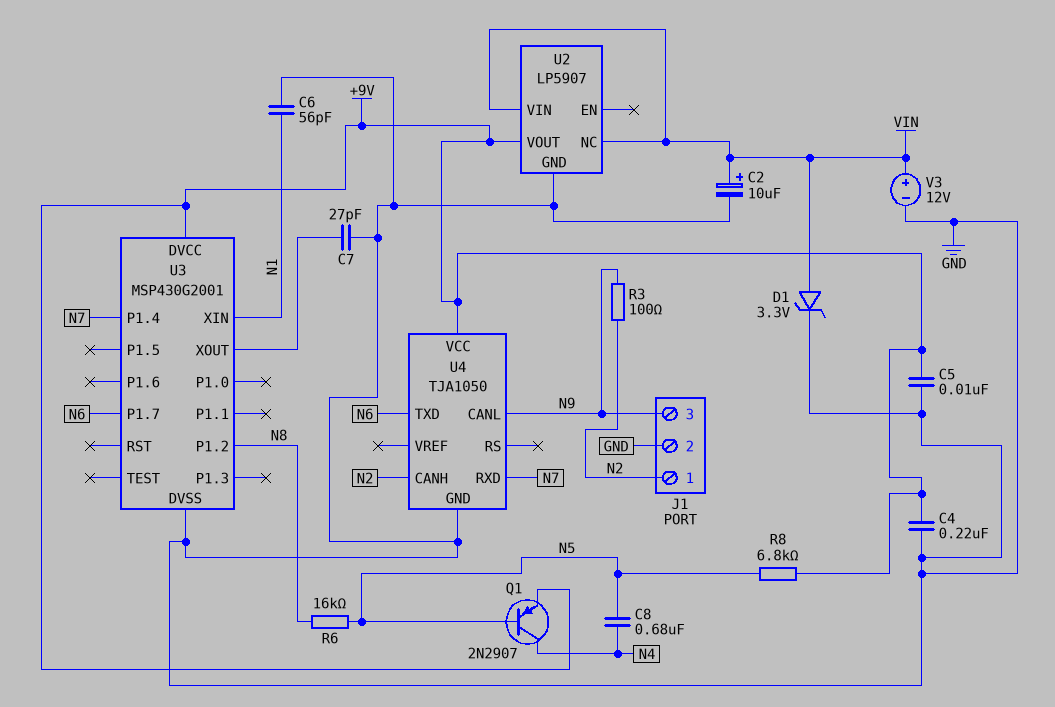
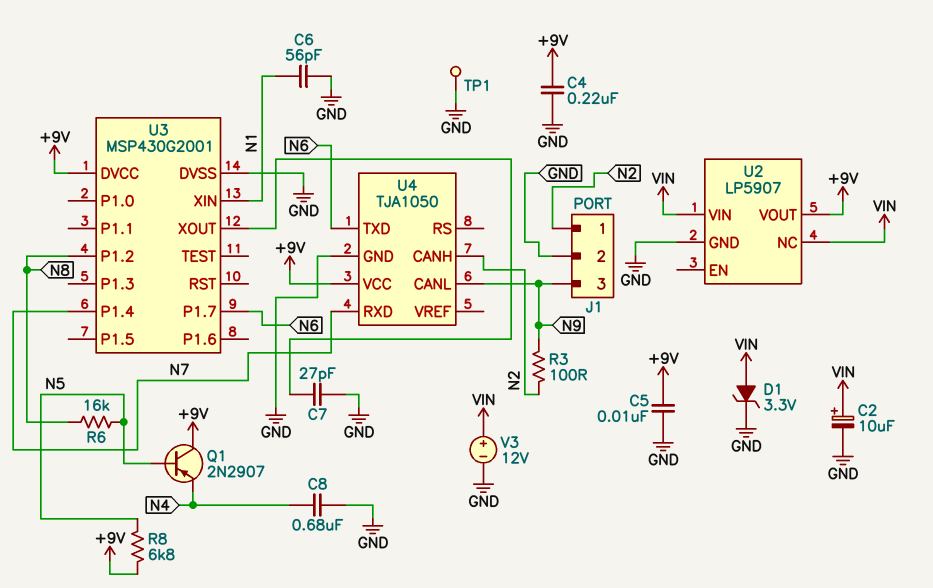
C8: 680nF (N4, N5) -> 680nF (GND, N4)
Q1: PNP 2N2907 (B N5, C N4, E +9V) -> PNP 2N2907 (B N5, C +9V, E N4)
TP1: none -> test point (GND)

